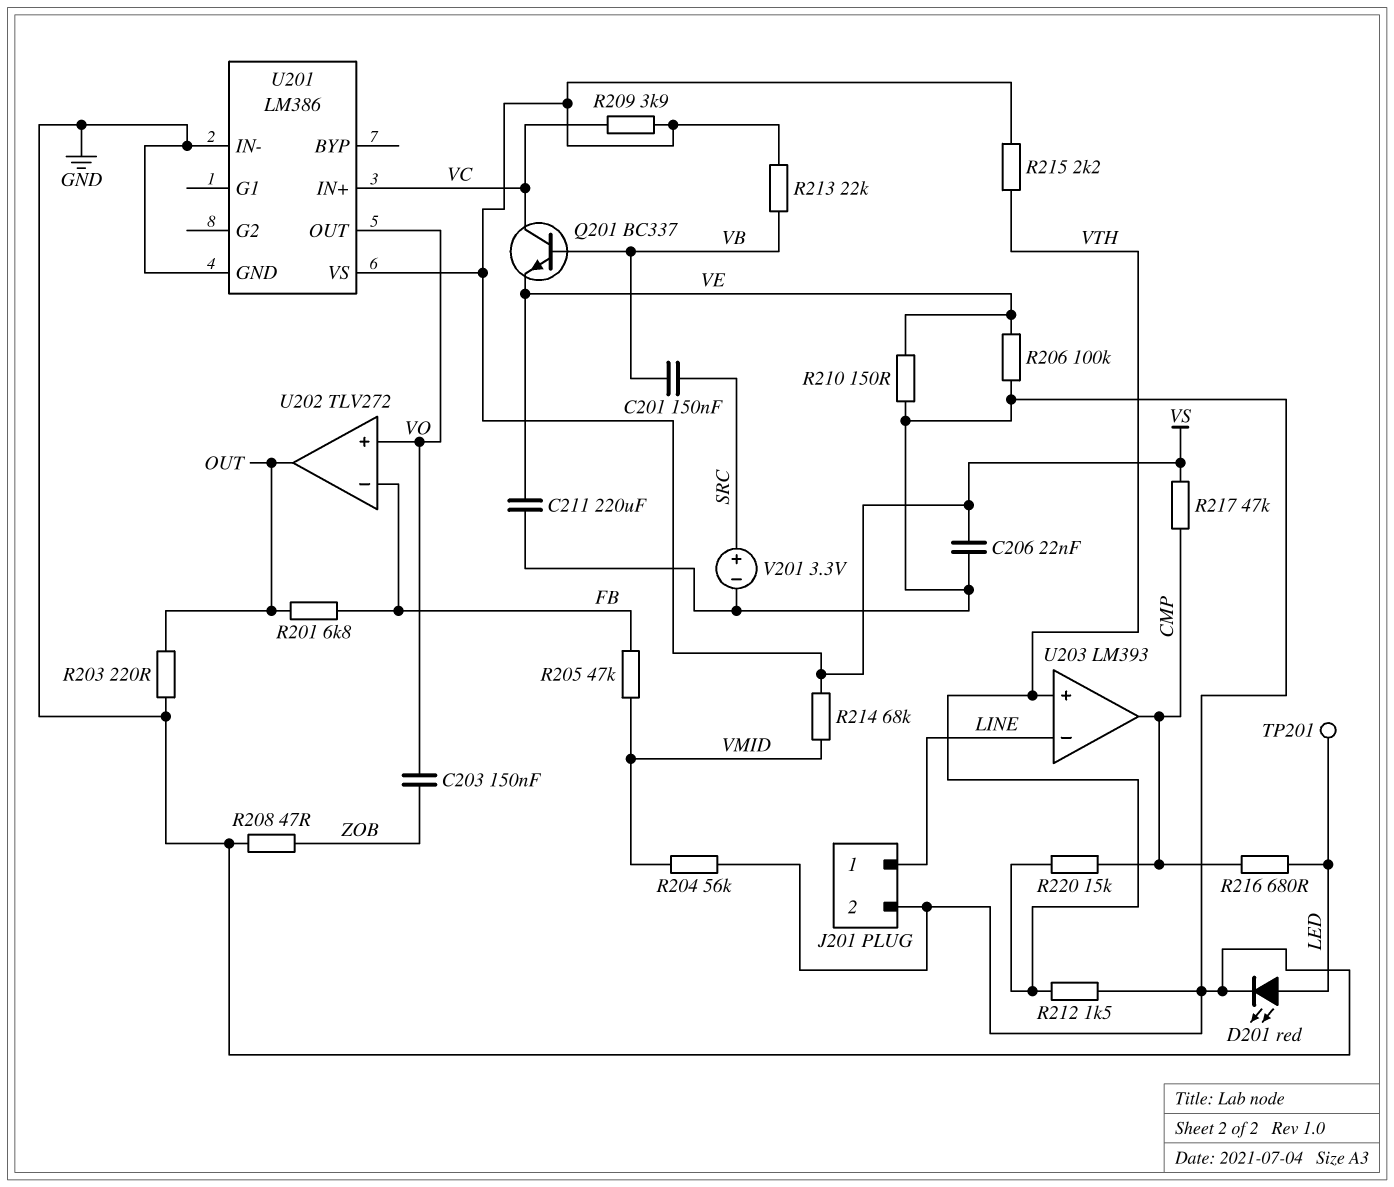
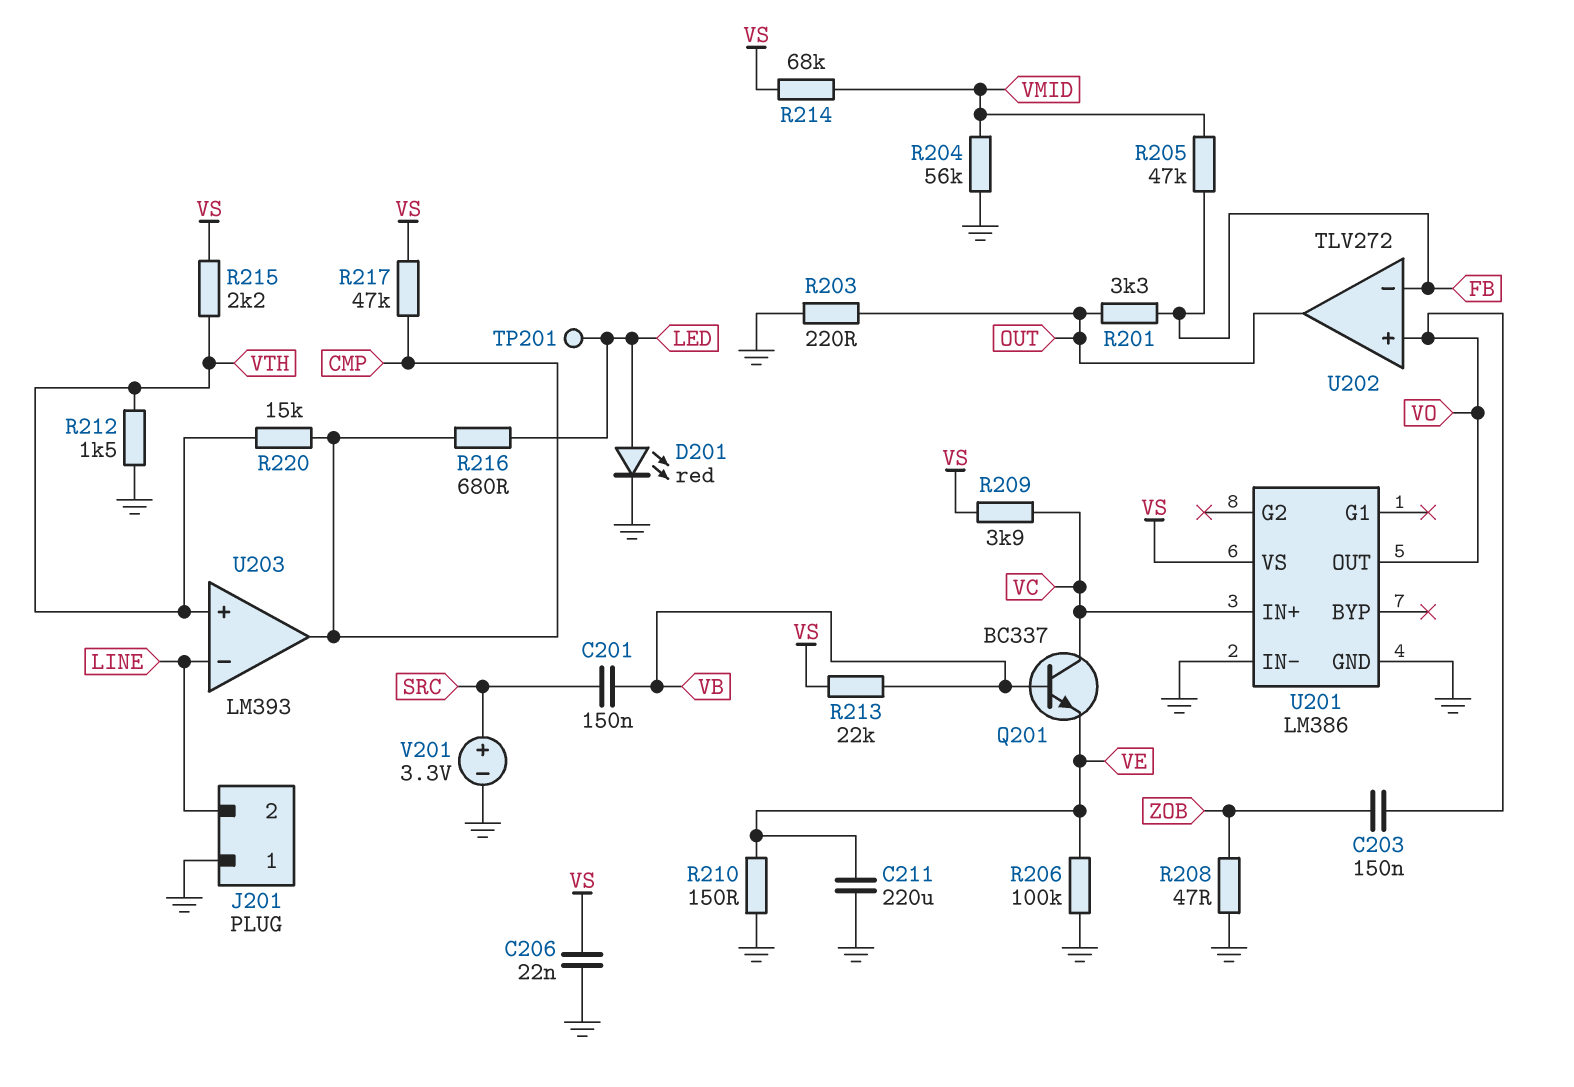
J201 pin 1: LINE -> GND
J201 pin 2: GND -> LINE
R201: 6.8k (FB, OUT) -> 3.3k (FB, OUT)

